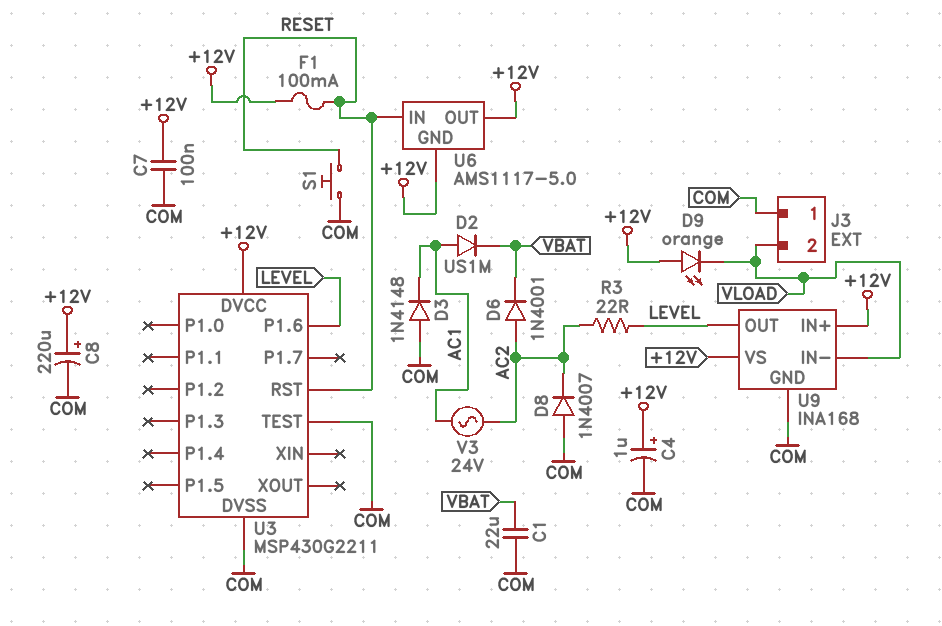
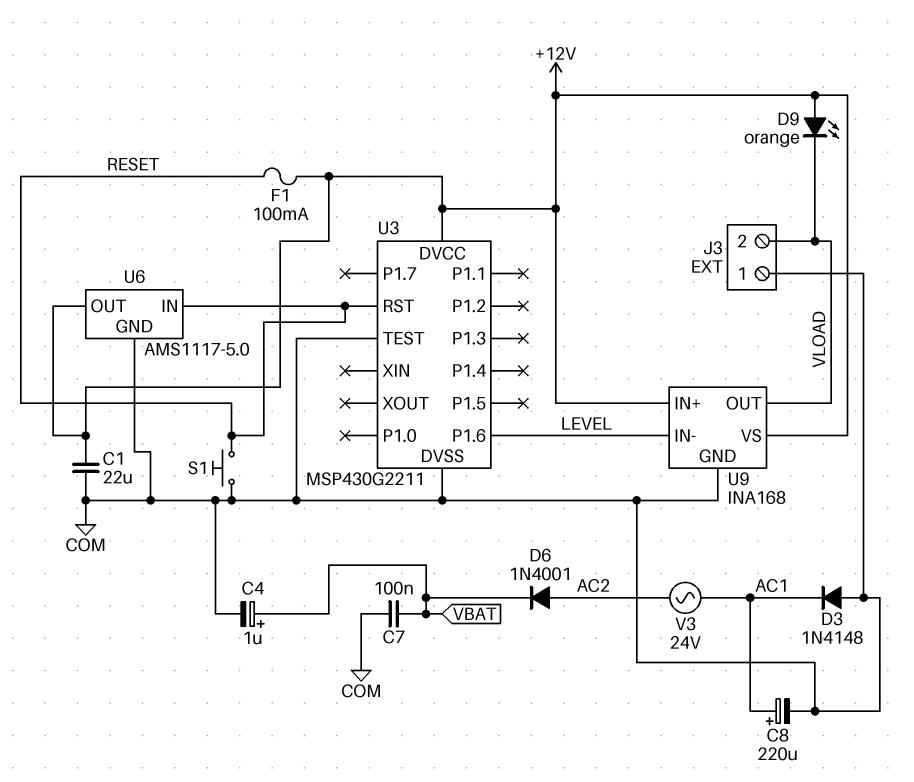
C1: 22uF (COM, VBAT) -> 22uF (+12V, COM)
C4: 1uF (plus +12V, minus COM) -> 1uF (plus VBAT, minus COM)
C7: 100nF (+12V, COM) -> 100nF (COM, VBAT)
C8: 220uF (plus +12V, minus COM) -> 220uF (plus AC1, minus COM)
D2: diode US1M (A AC1, K VBAT) -> none
D8: diode 1N4007 (A COM, K AC2) -> none
R3: 22 (AC2, LEVEL) -> none
U6 pin GND: +12V -> COM
U9 pin IN-: VLOAD -> LEVEL
U9 pin OUT: LEVEL -> VLOAD

